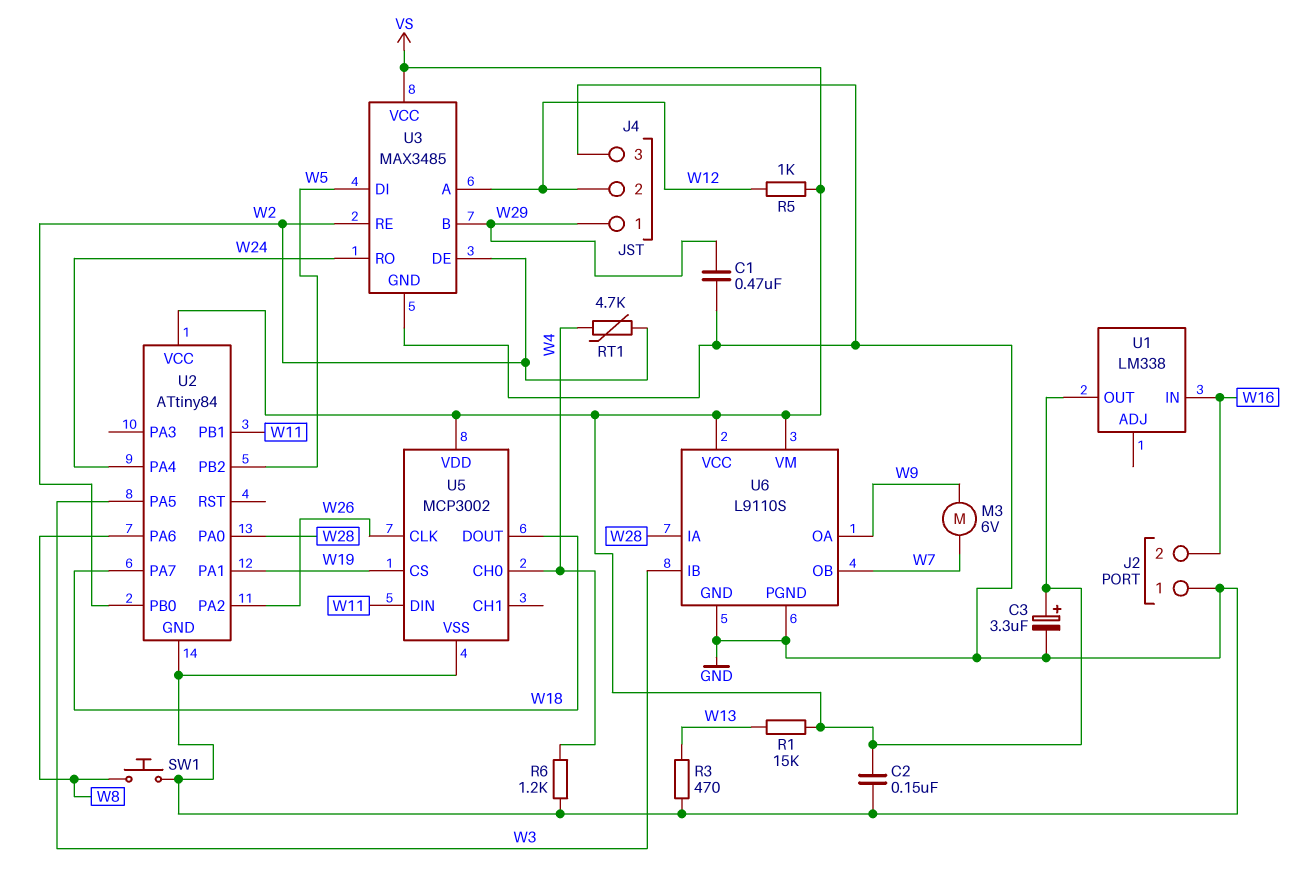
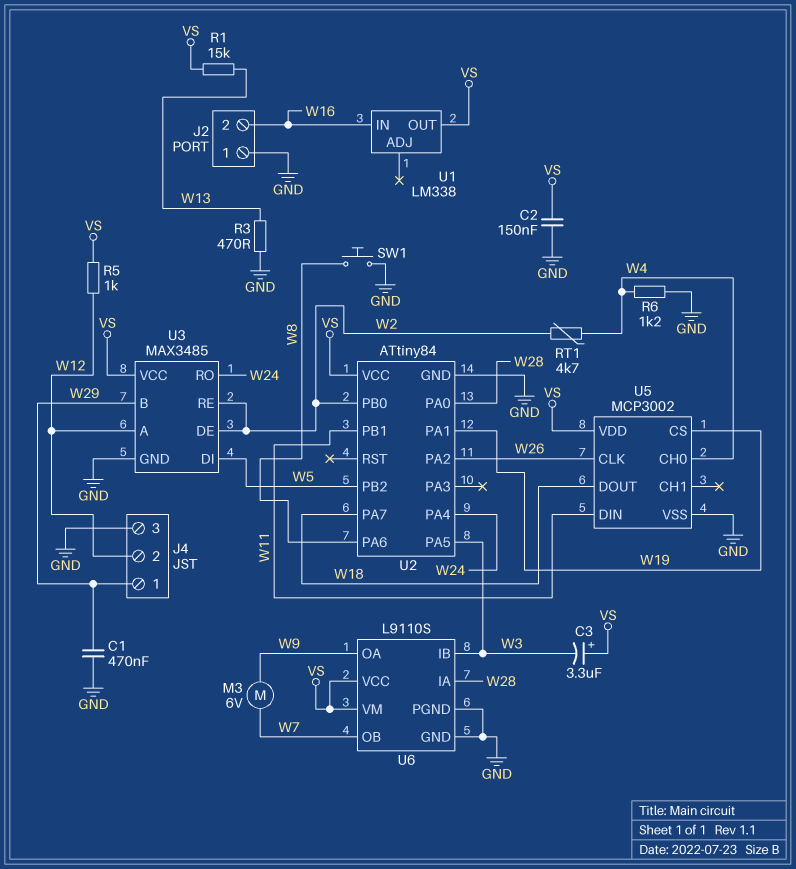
C3: 3.3uF (plus VS, minus GND) -> 3.3uF (plus VS, minus W3)

